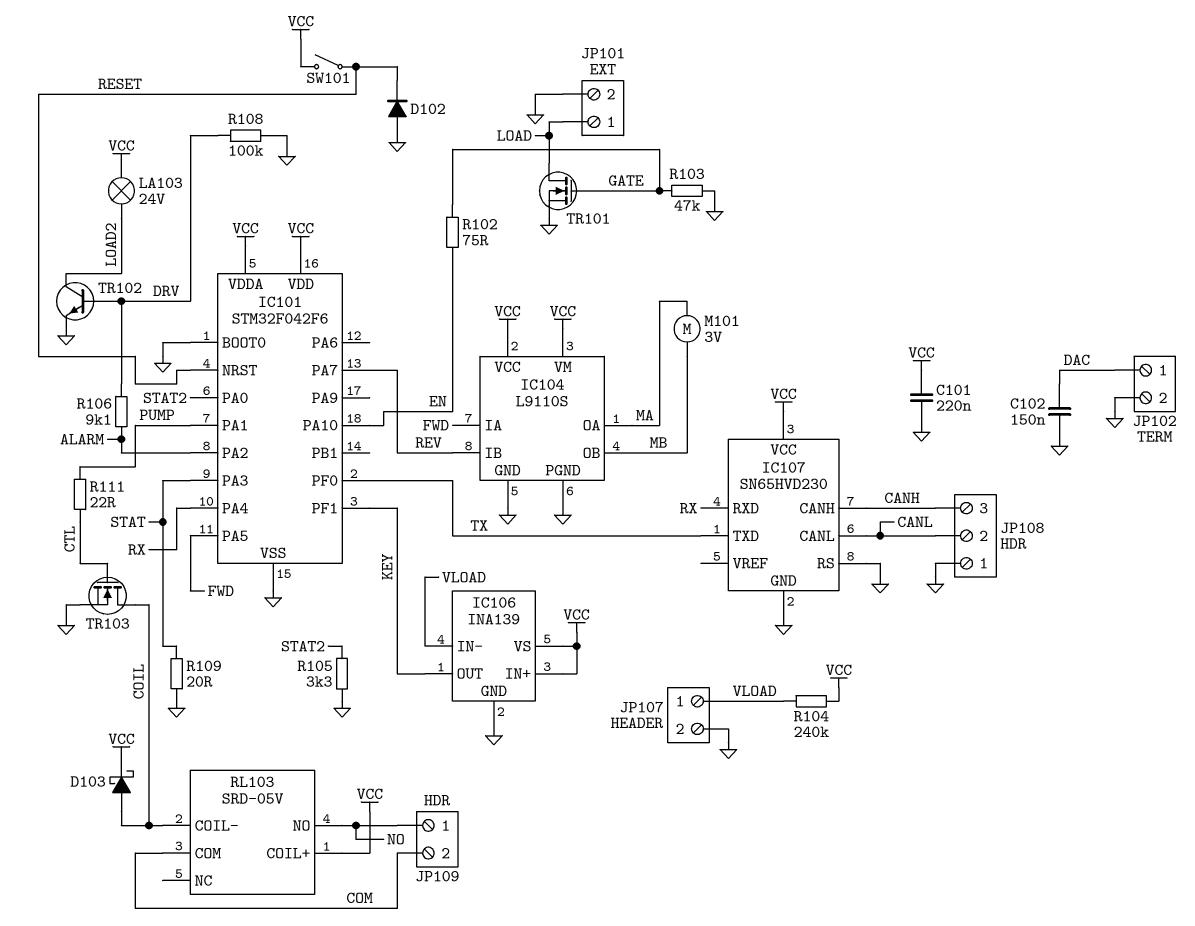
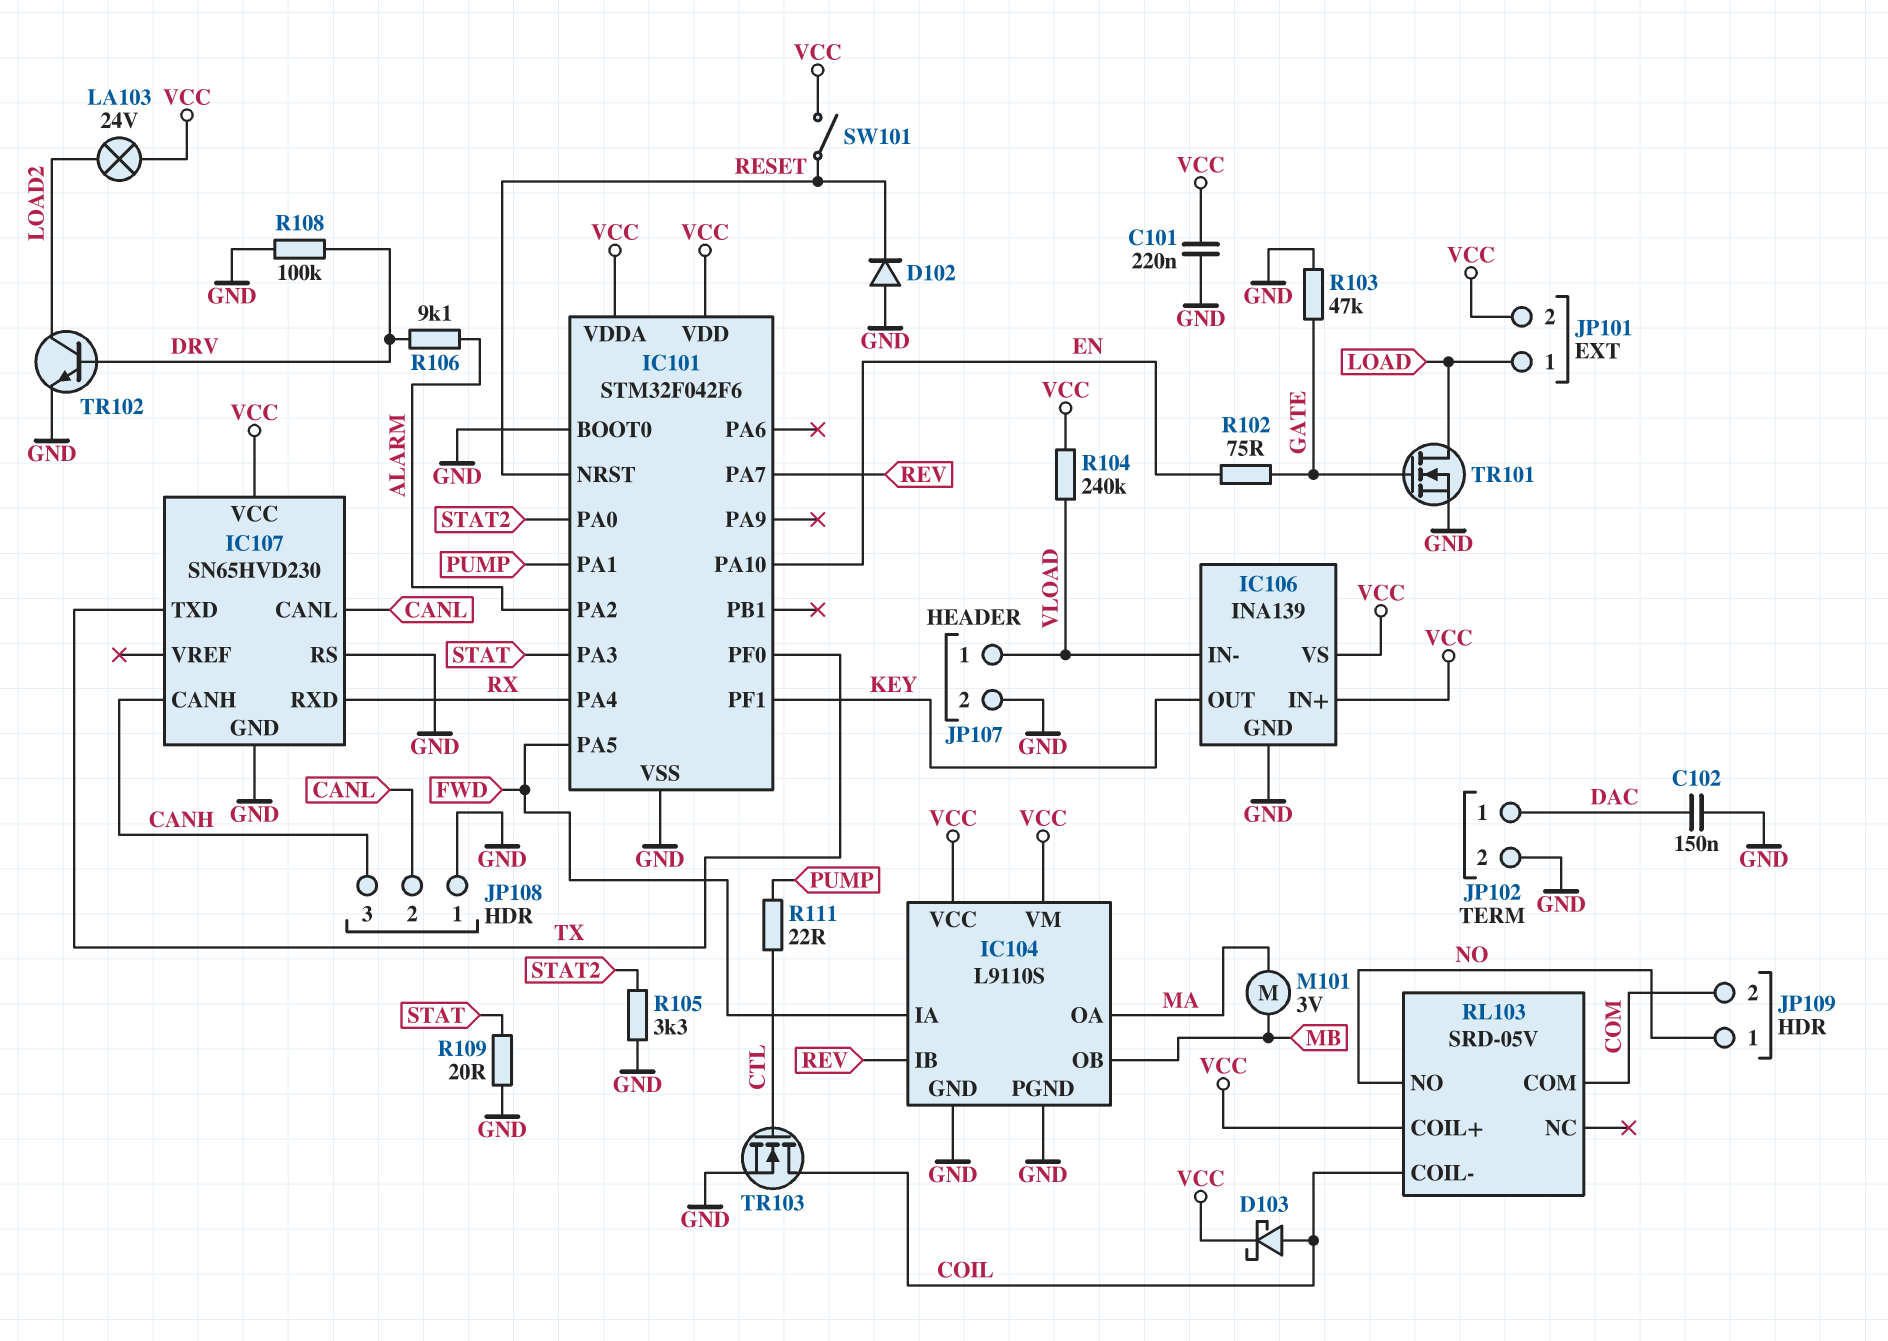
JP101 pin 2: GND -> VCC

